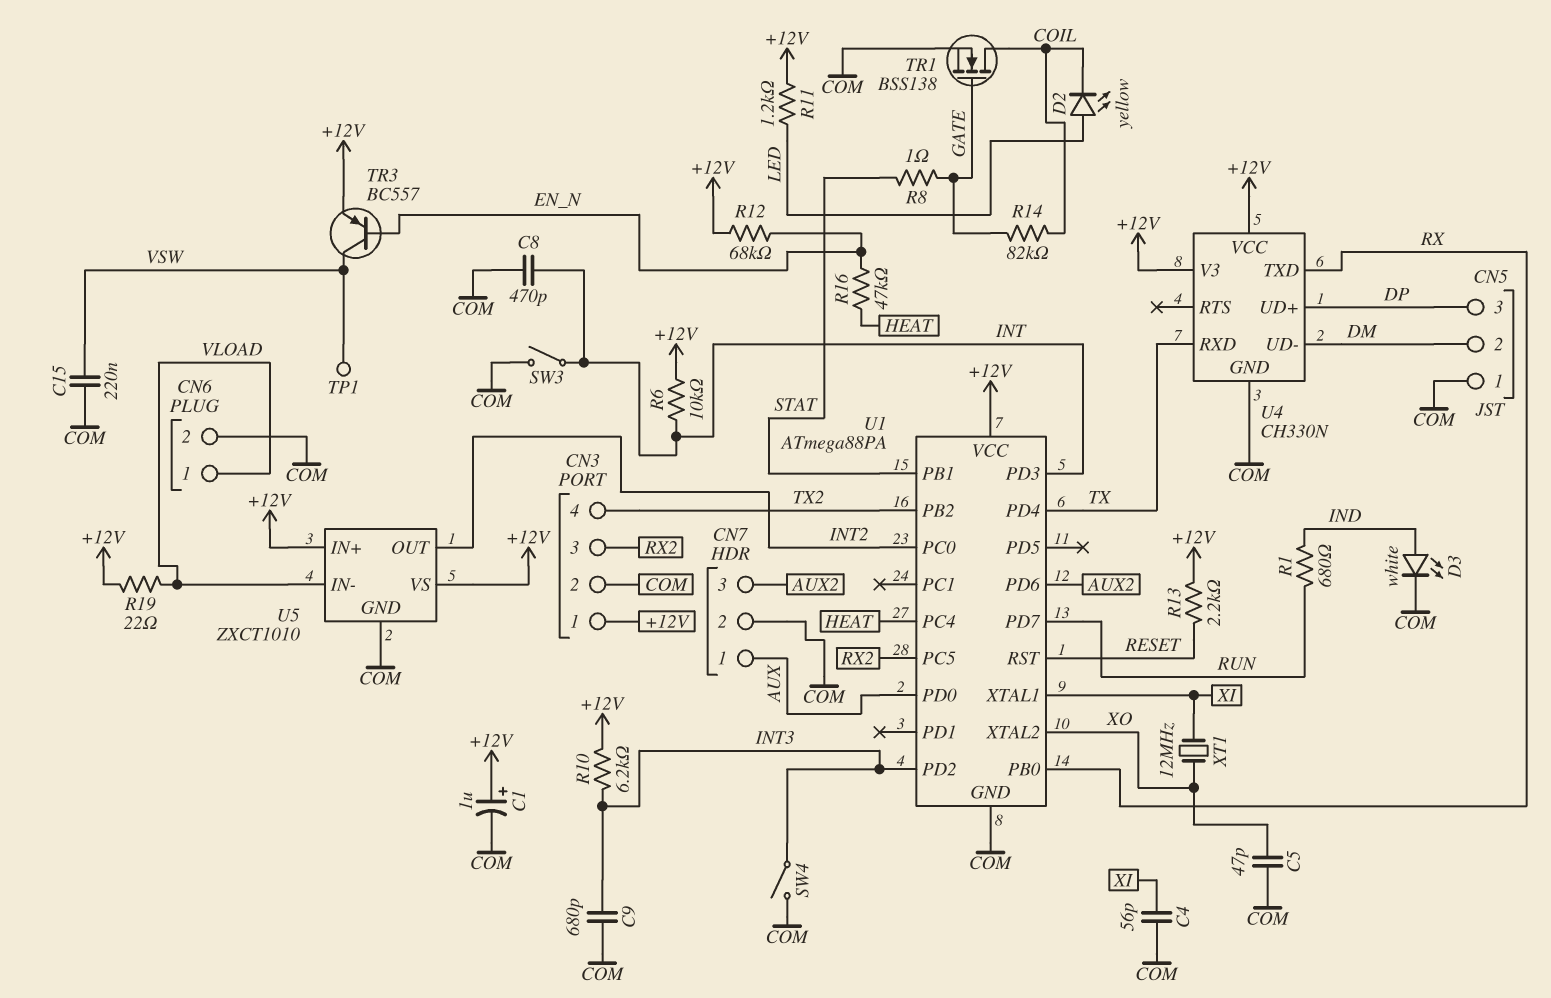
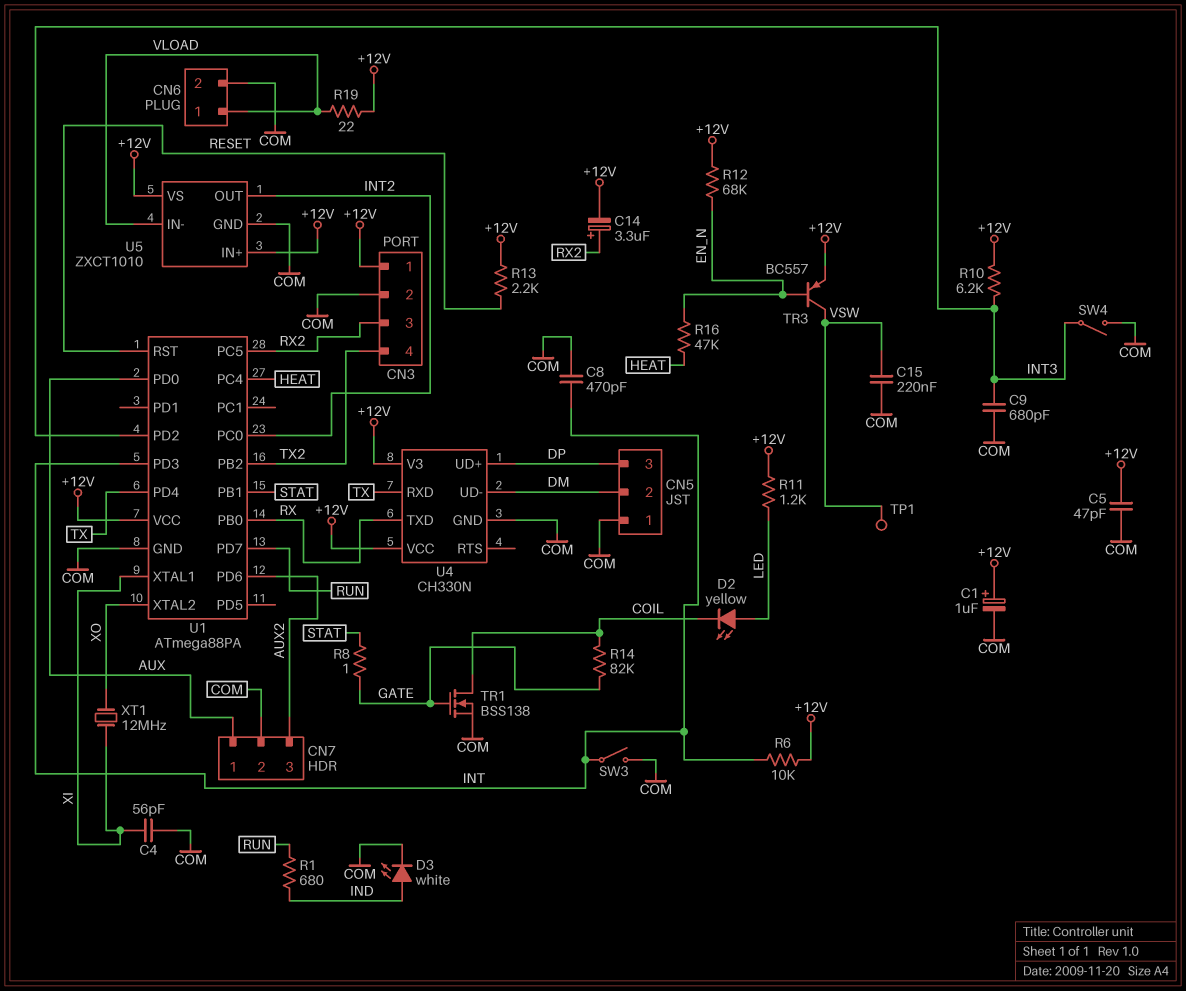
C5: 47pF (COM, XO) -> 47pF (+12V, COM)
C14: none -> 3.3uF (plus RX2, minus +12V)

